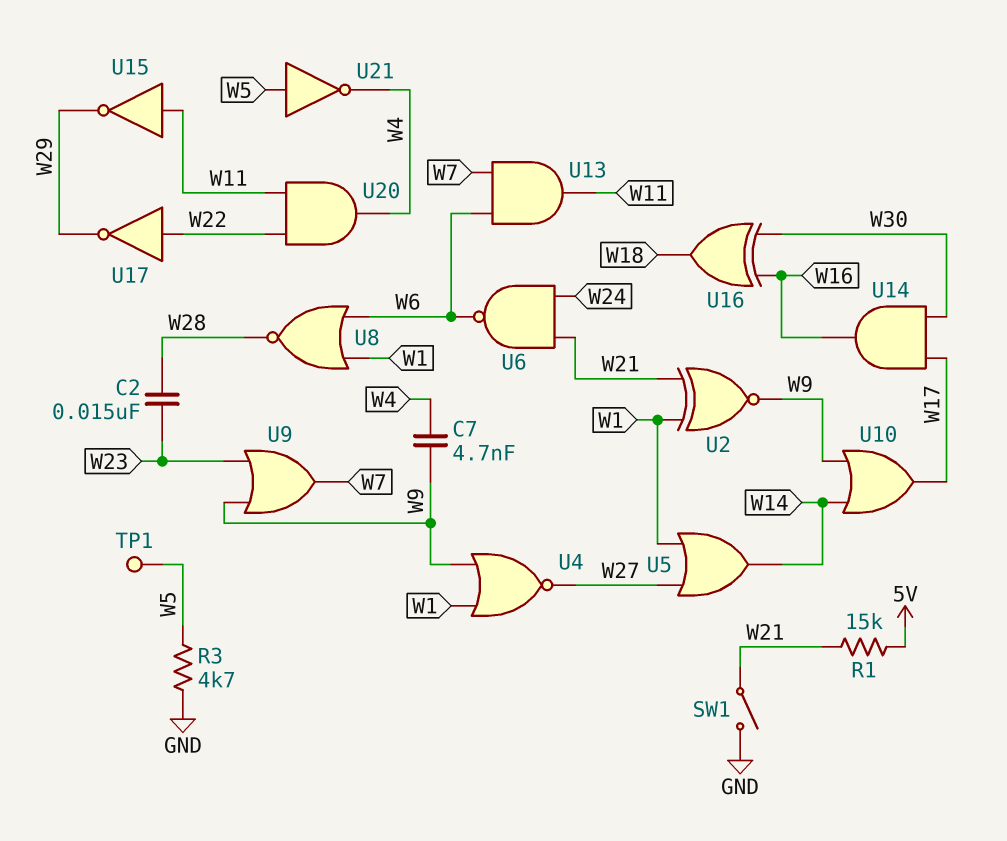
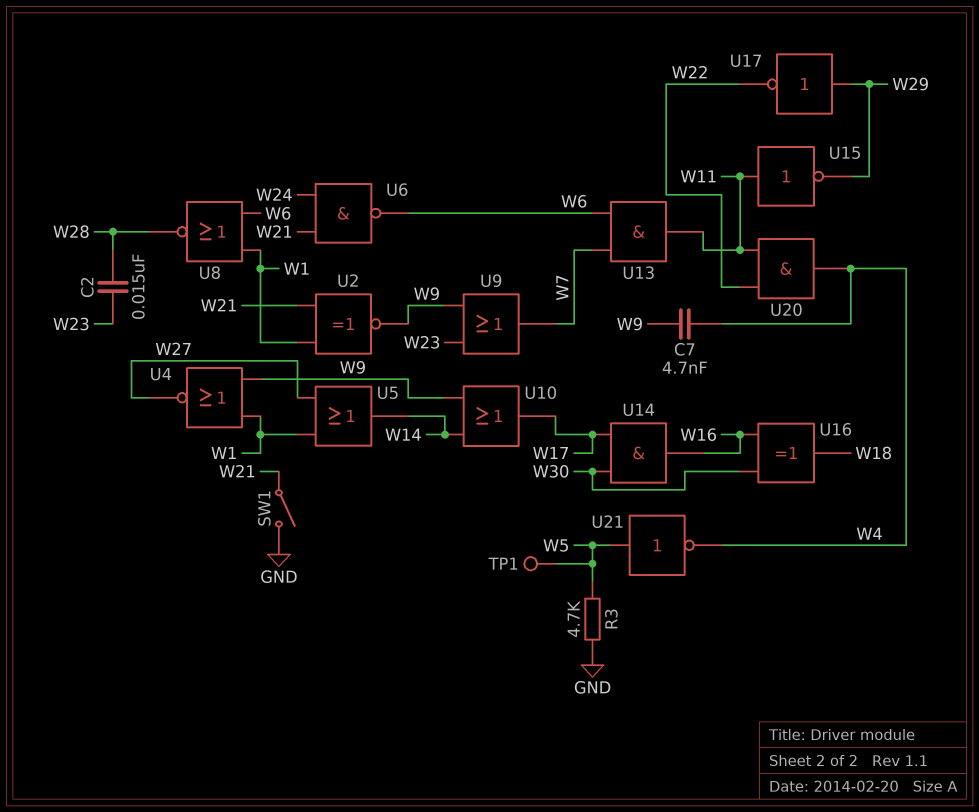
R1: 15k (5V, W21) -> none
U17: NOT (in W22, out W29) -> NOT (in W29, out W22)

